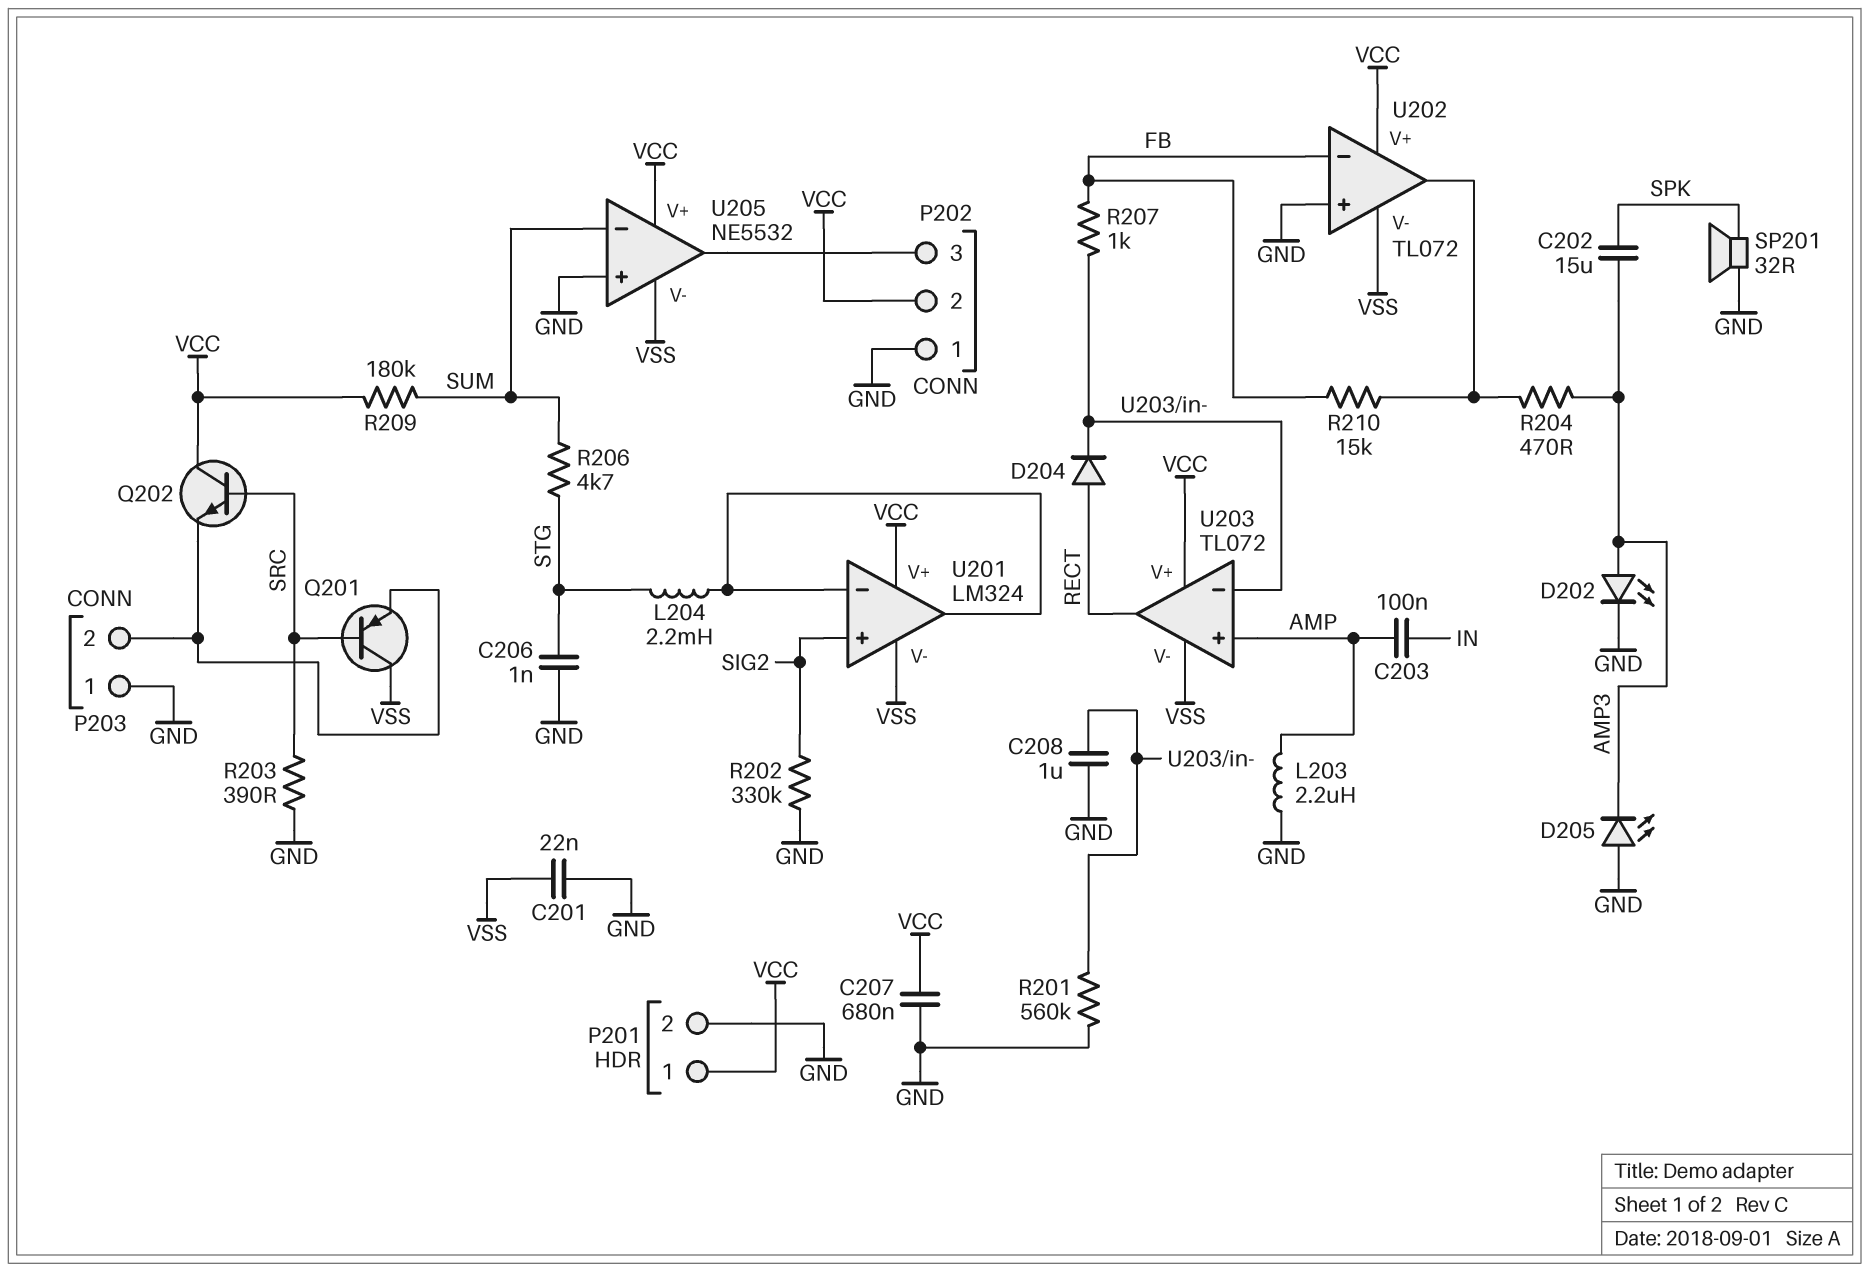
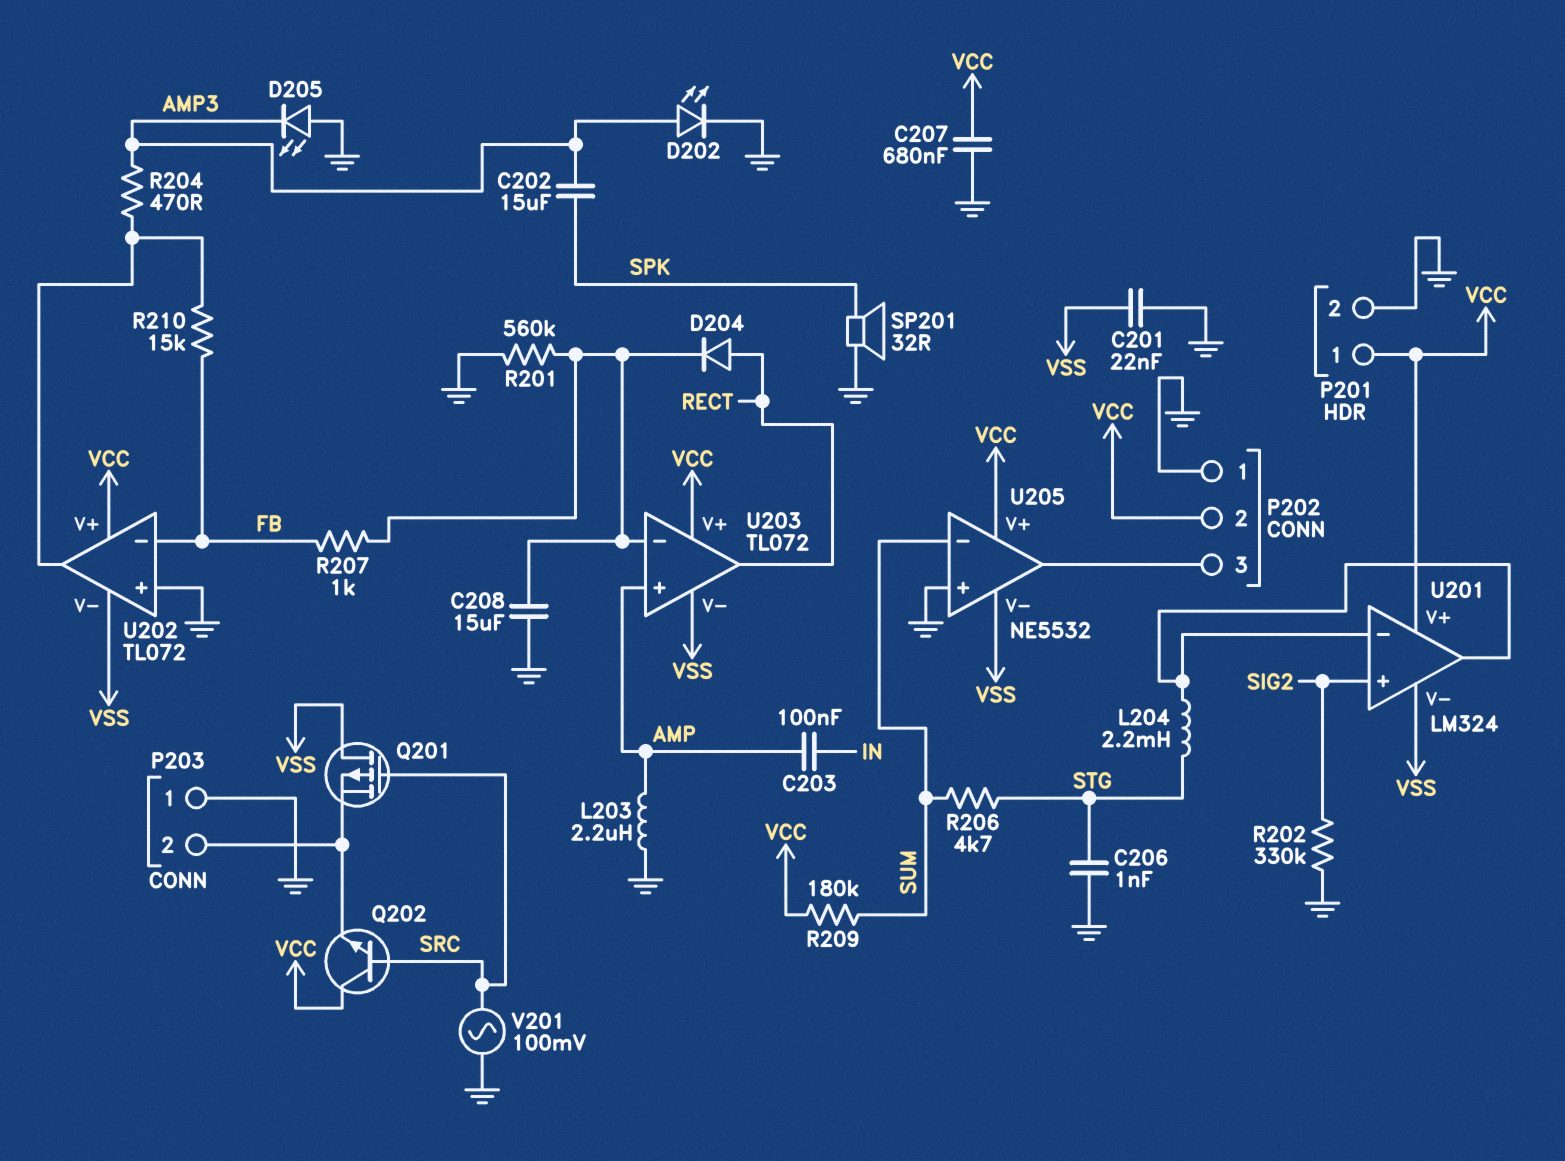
C208: 1uF (GND, U203/in-) -> 15uF (GND, U203/in-)
Q201: PNP (B SRC, C VSS, E P203/2) -> PMOS (G SRC, D VSS, S P203/2)
R203: 390 (GND, SRC) -> none
V201: none -> AC 100mV (GND, SRC)

